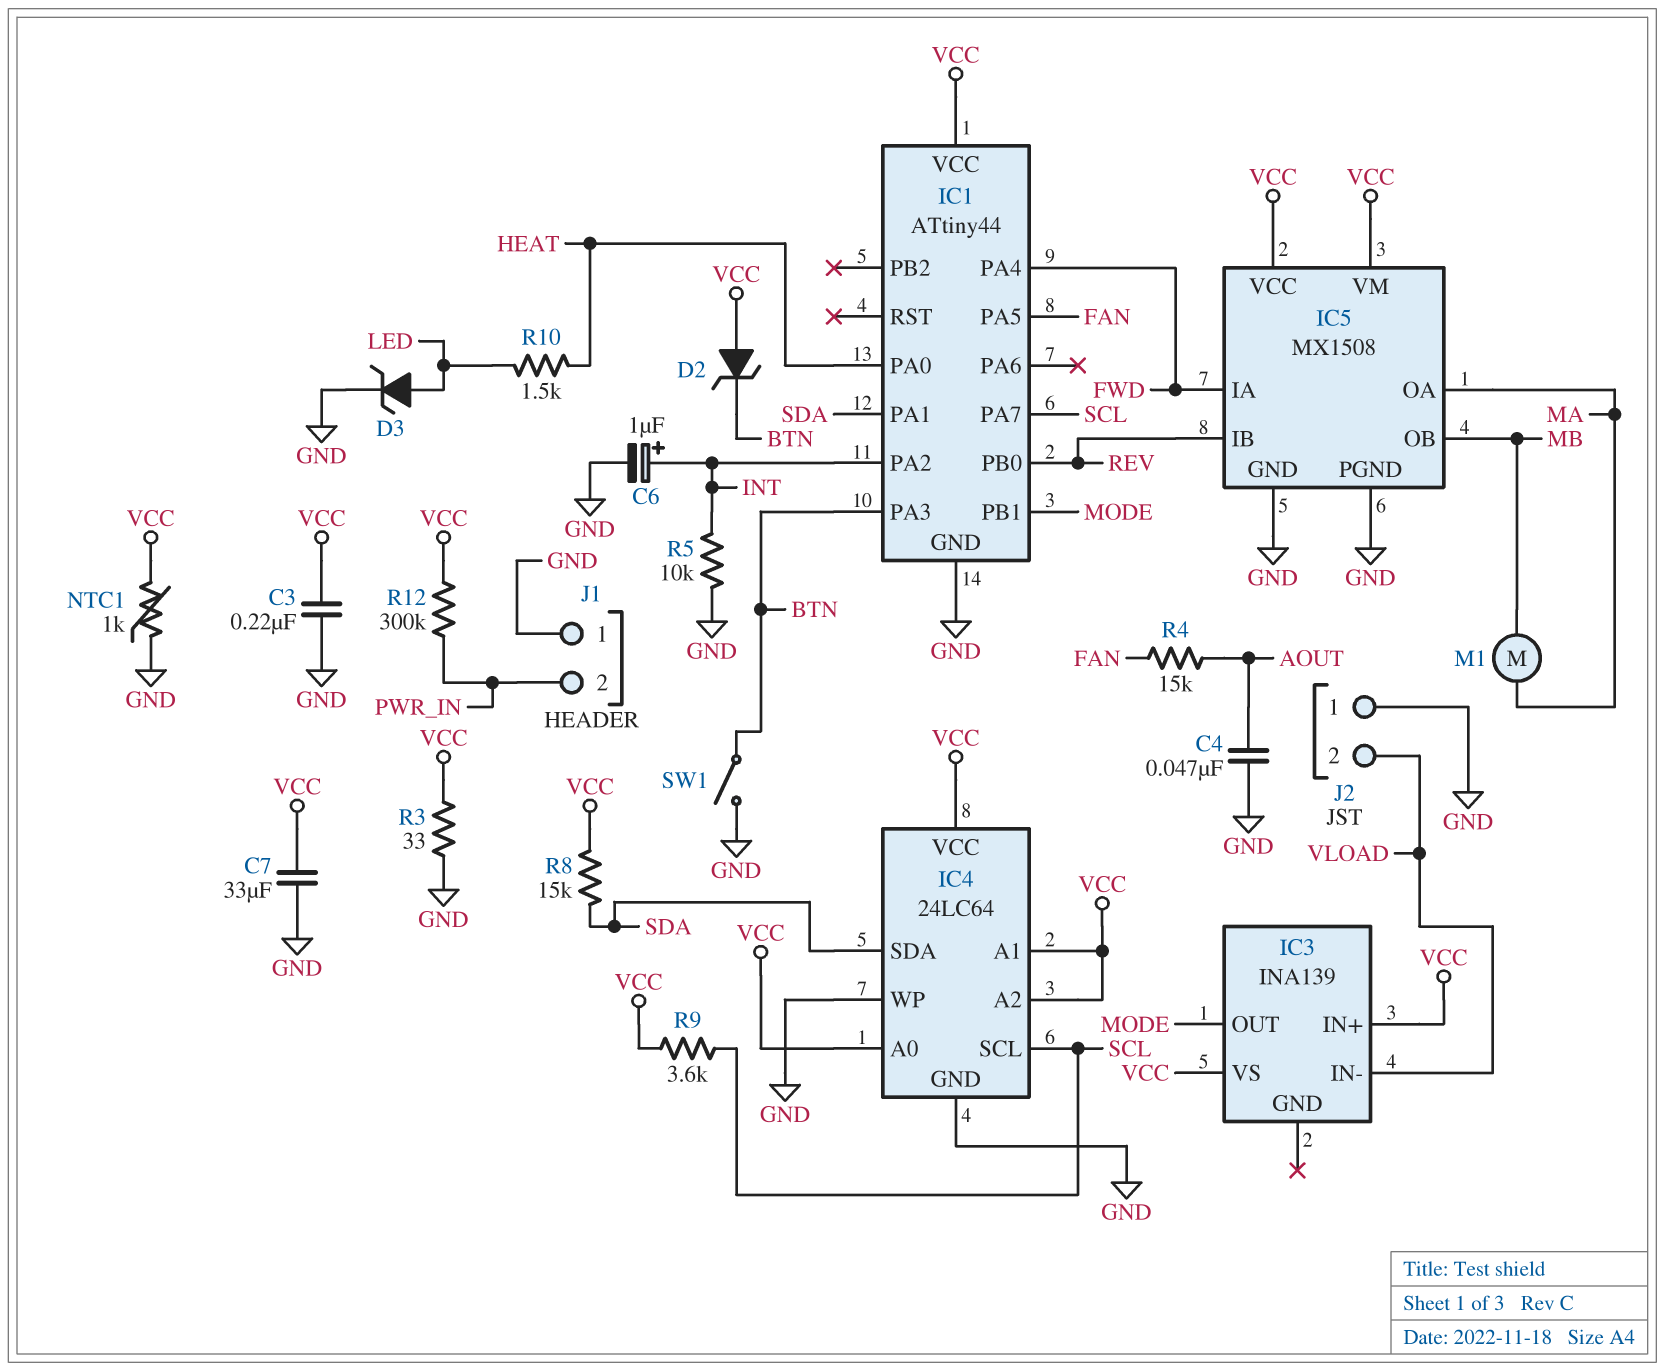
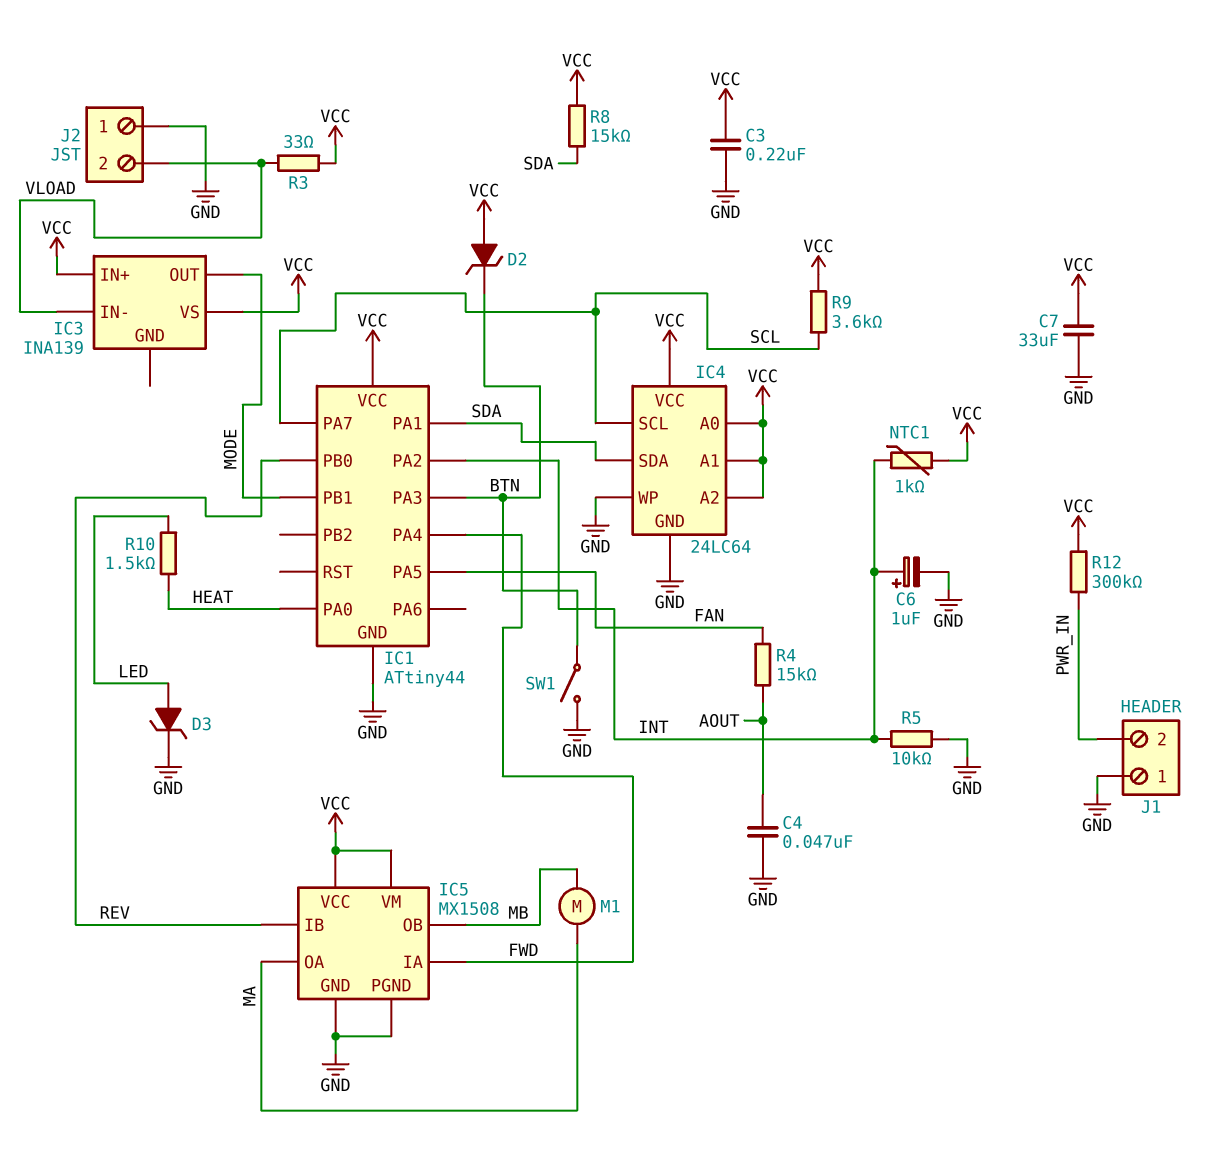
NTC1: 1k (GND, VCC) -> 1k (INT, VCC)
R3: 33 (GND, VCC) -> 33 (VCC, VLOAD)

